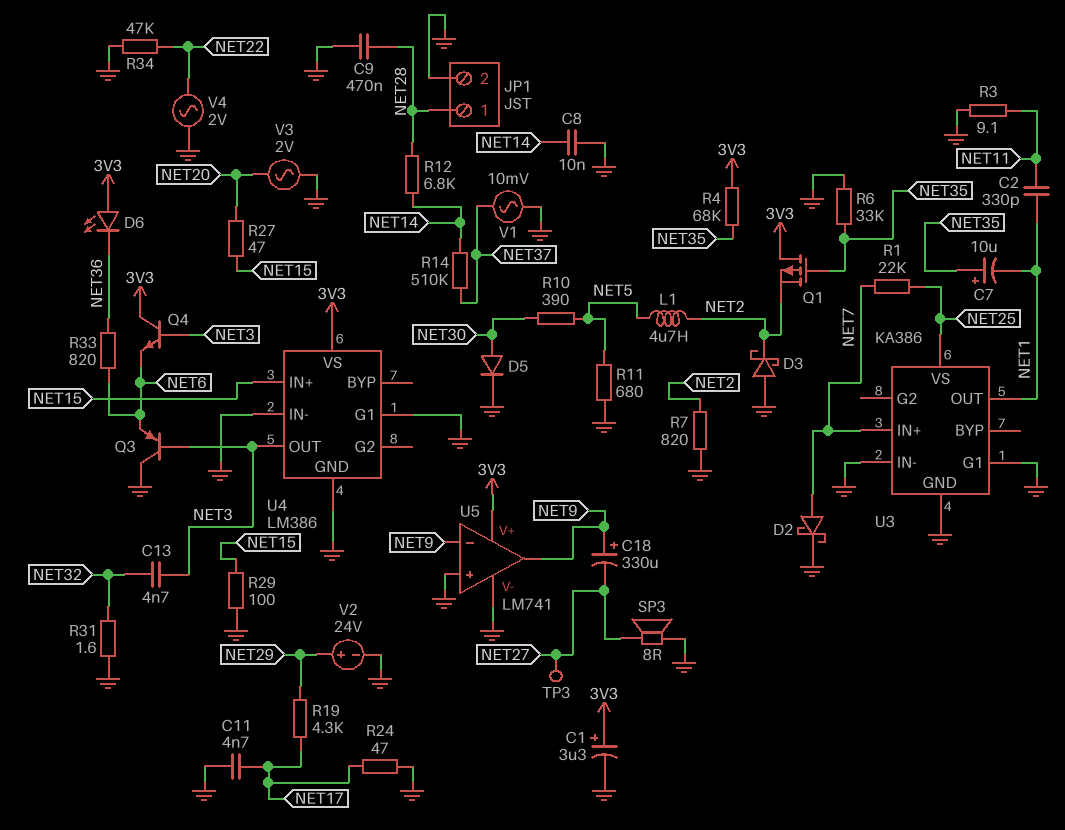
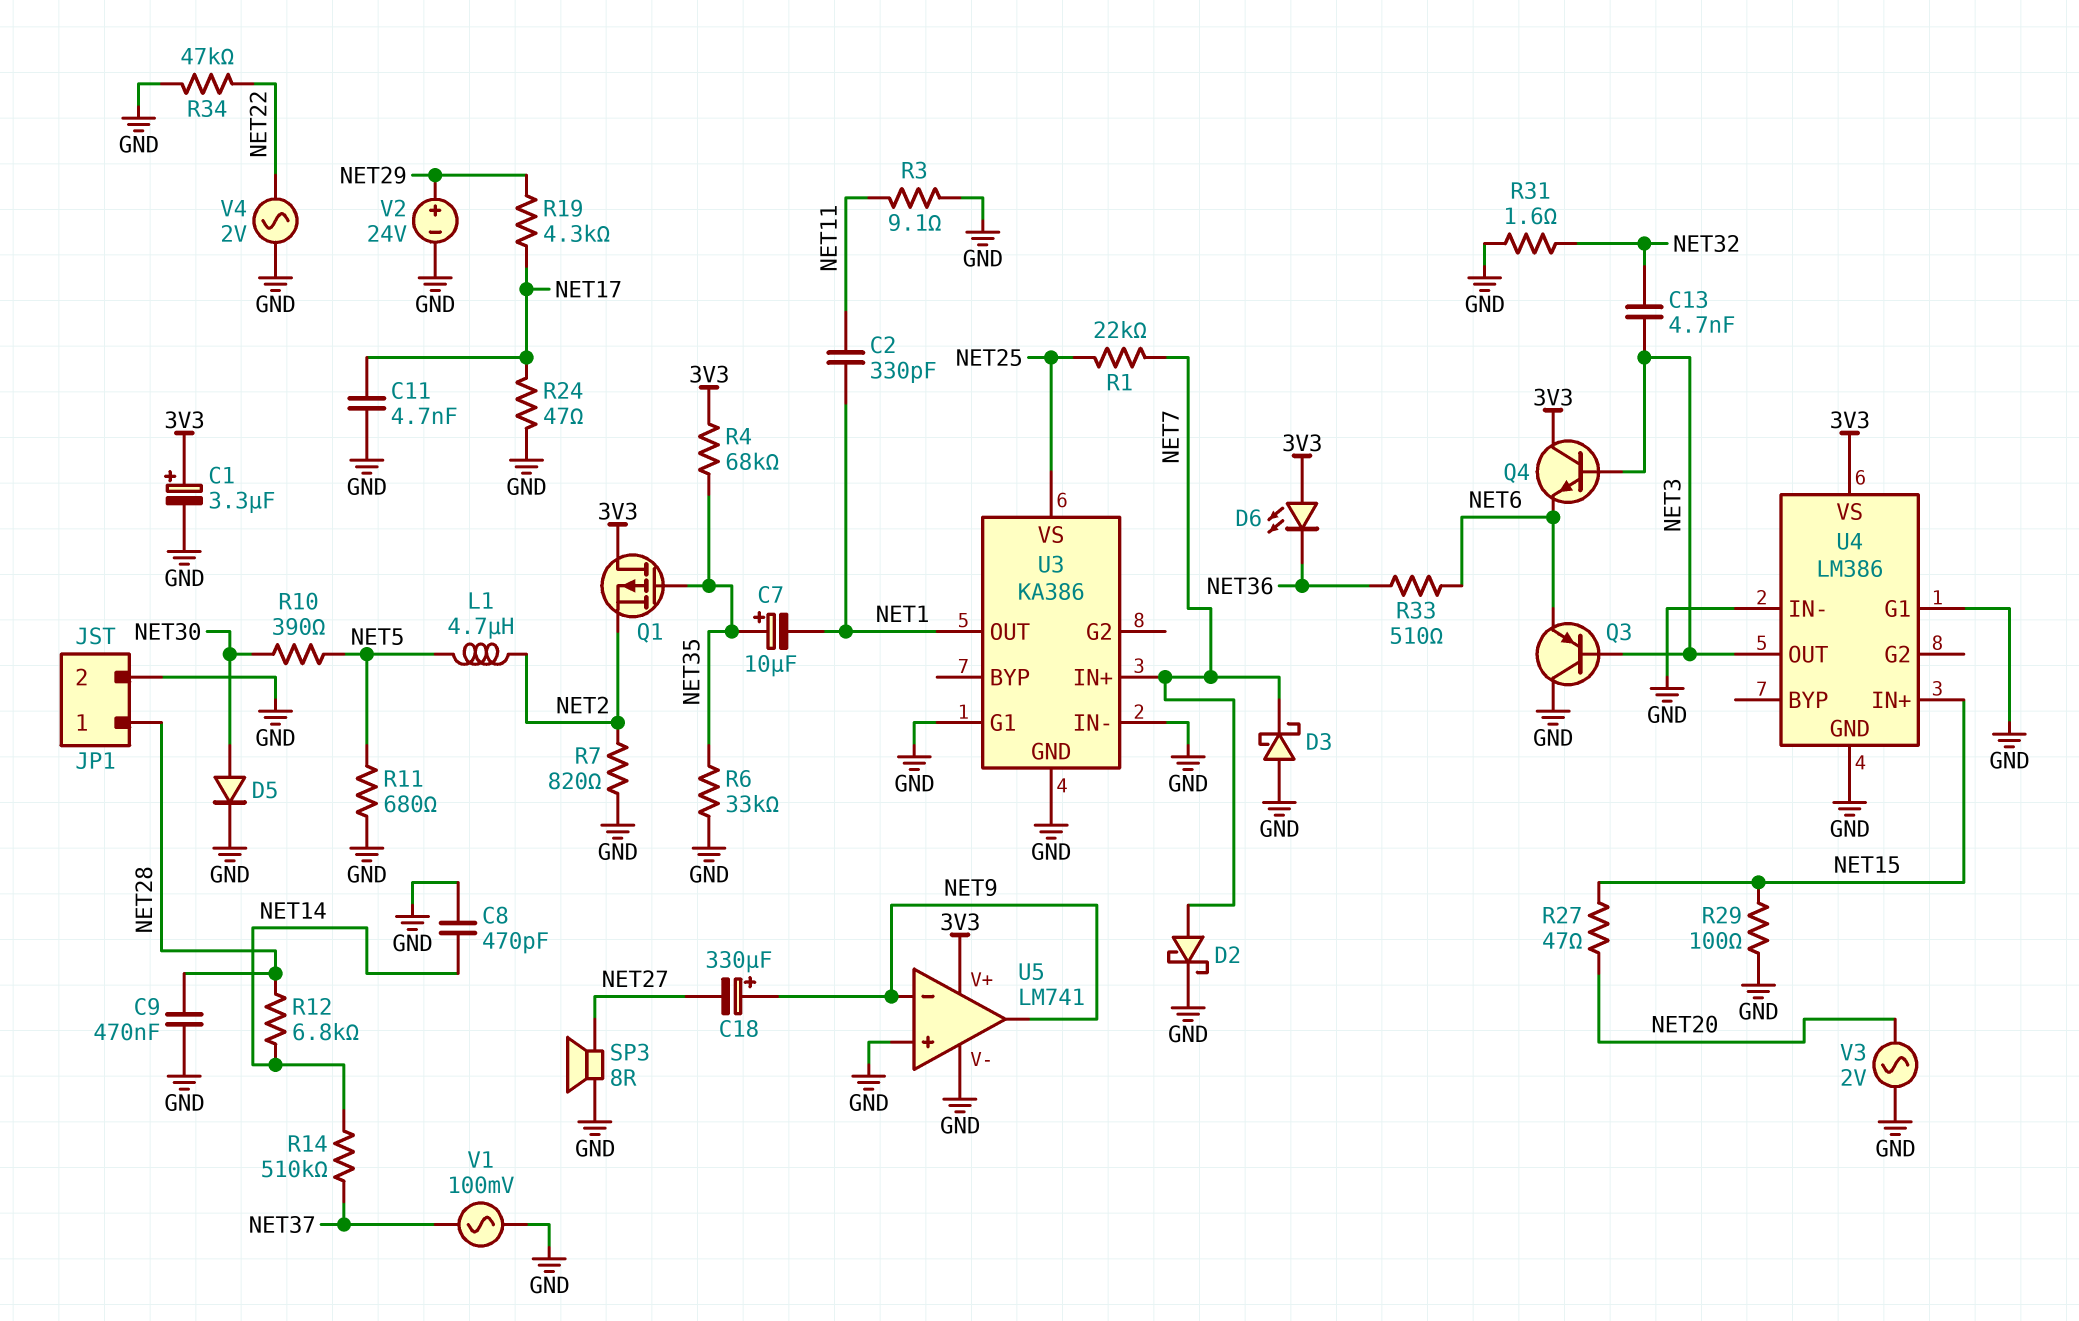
C8: 10nF (GND, NET14) -> 470pF (GND, NET14)
D3: schottky (A GND, K NET2) -> schottky (A GND, K NET7)
R33: 820 (NET6, NET36) -> 510 (NET6, NET36)
TP3: test point (NET27) -> none
V1: AC 10mV (GND, NET37) -> AC 100mV (GND, NET37)

